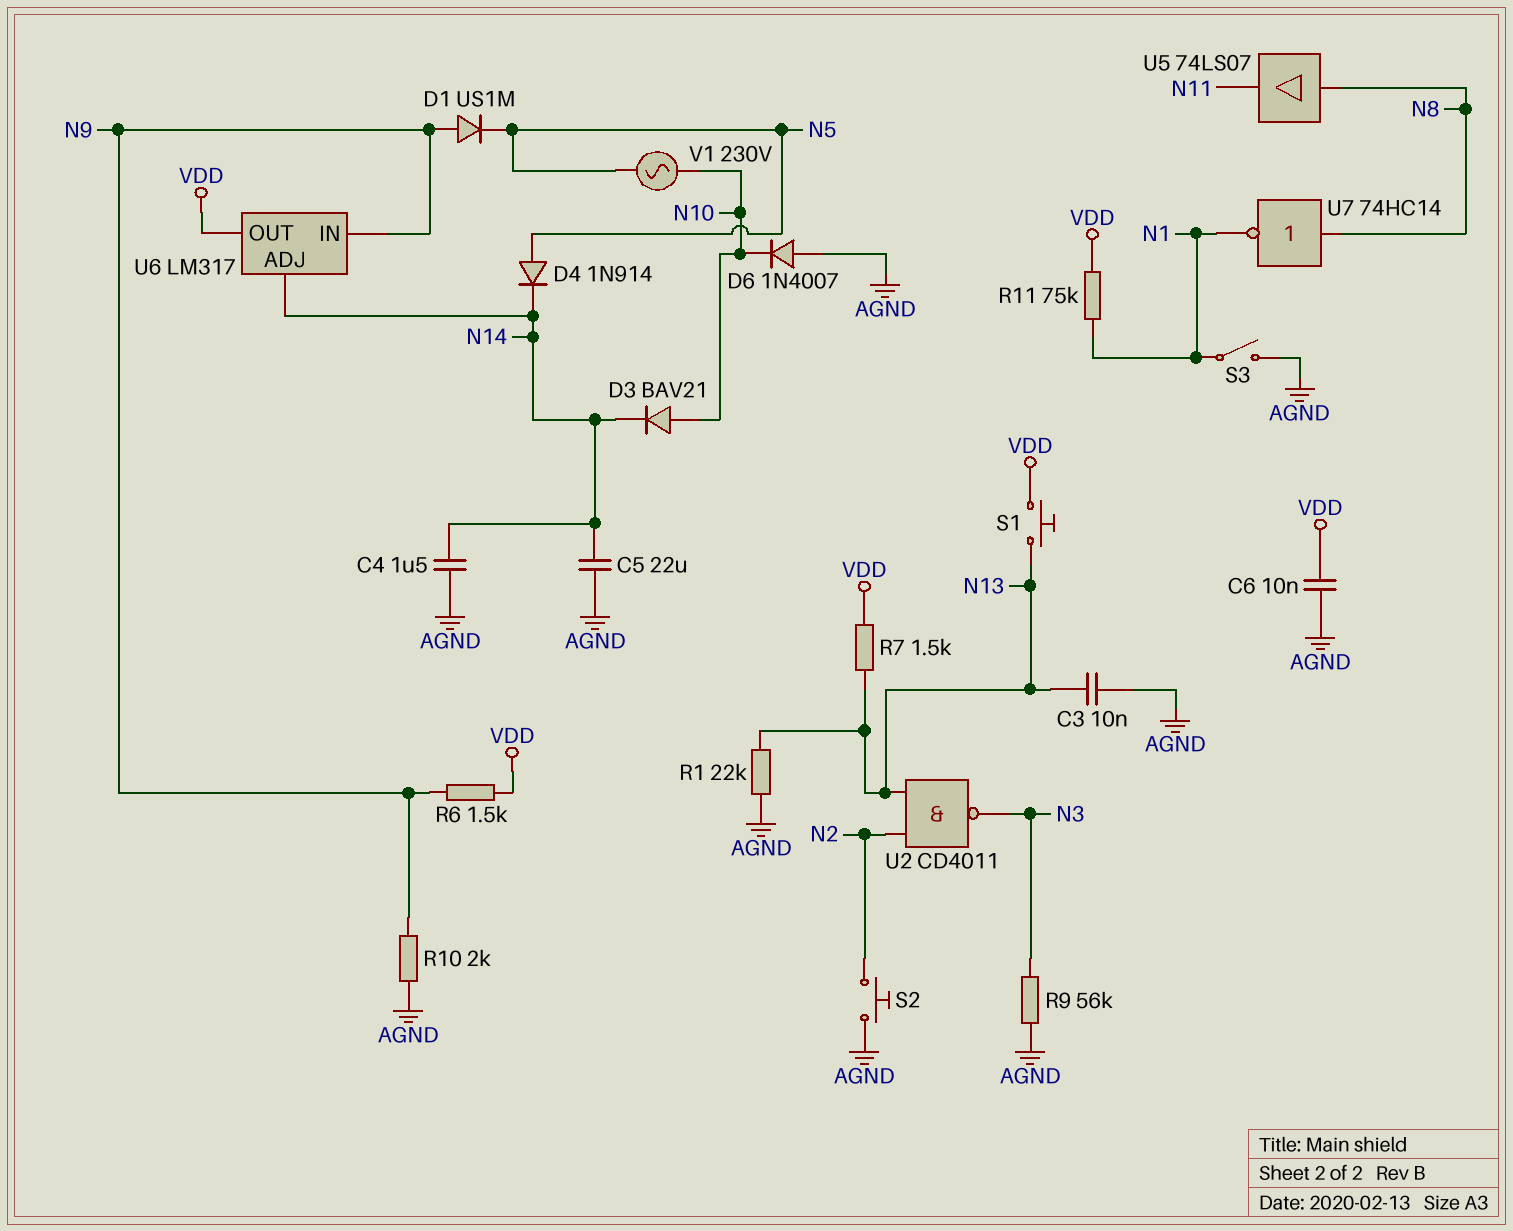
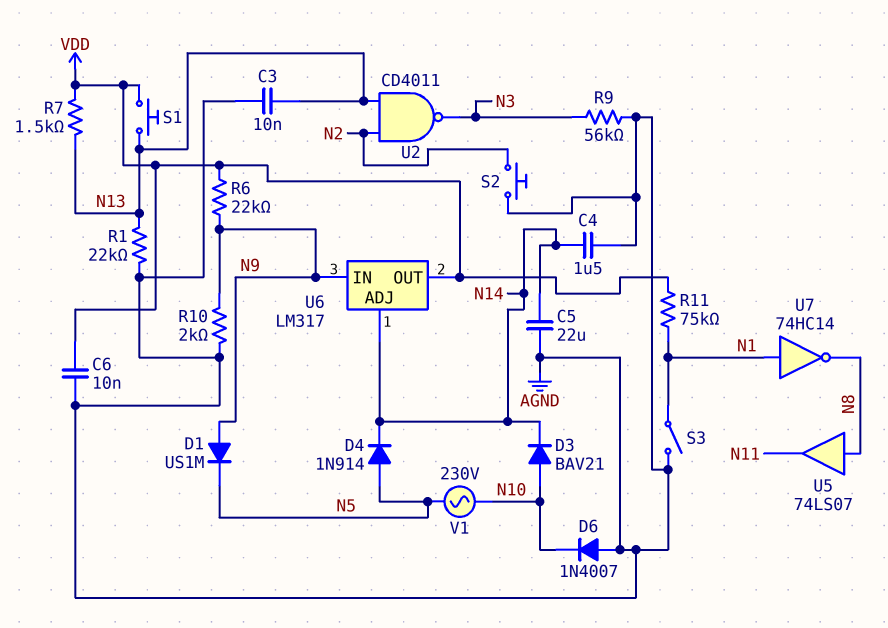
R6: 1.5k (N9, VDD) -> 22k (N9, VDD)
U7: NOT 74HC14 (in N8, out N1) -> NOT 74HC14 (in N1, out N8)

